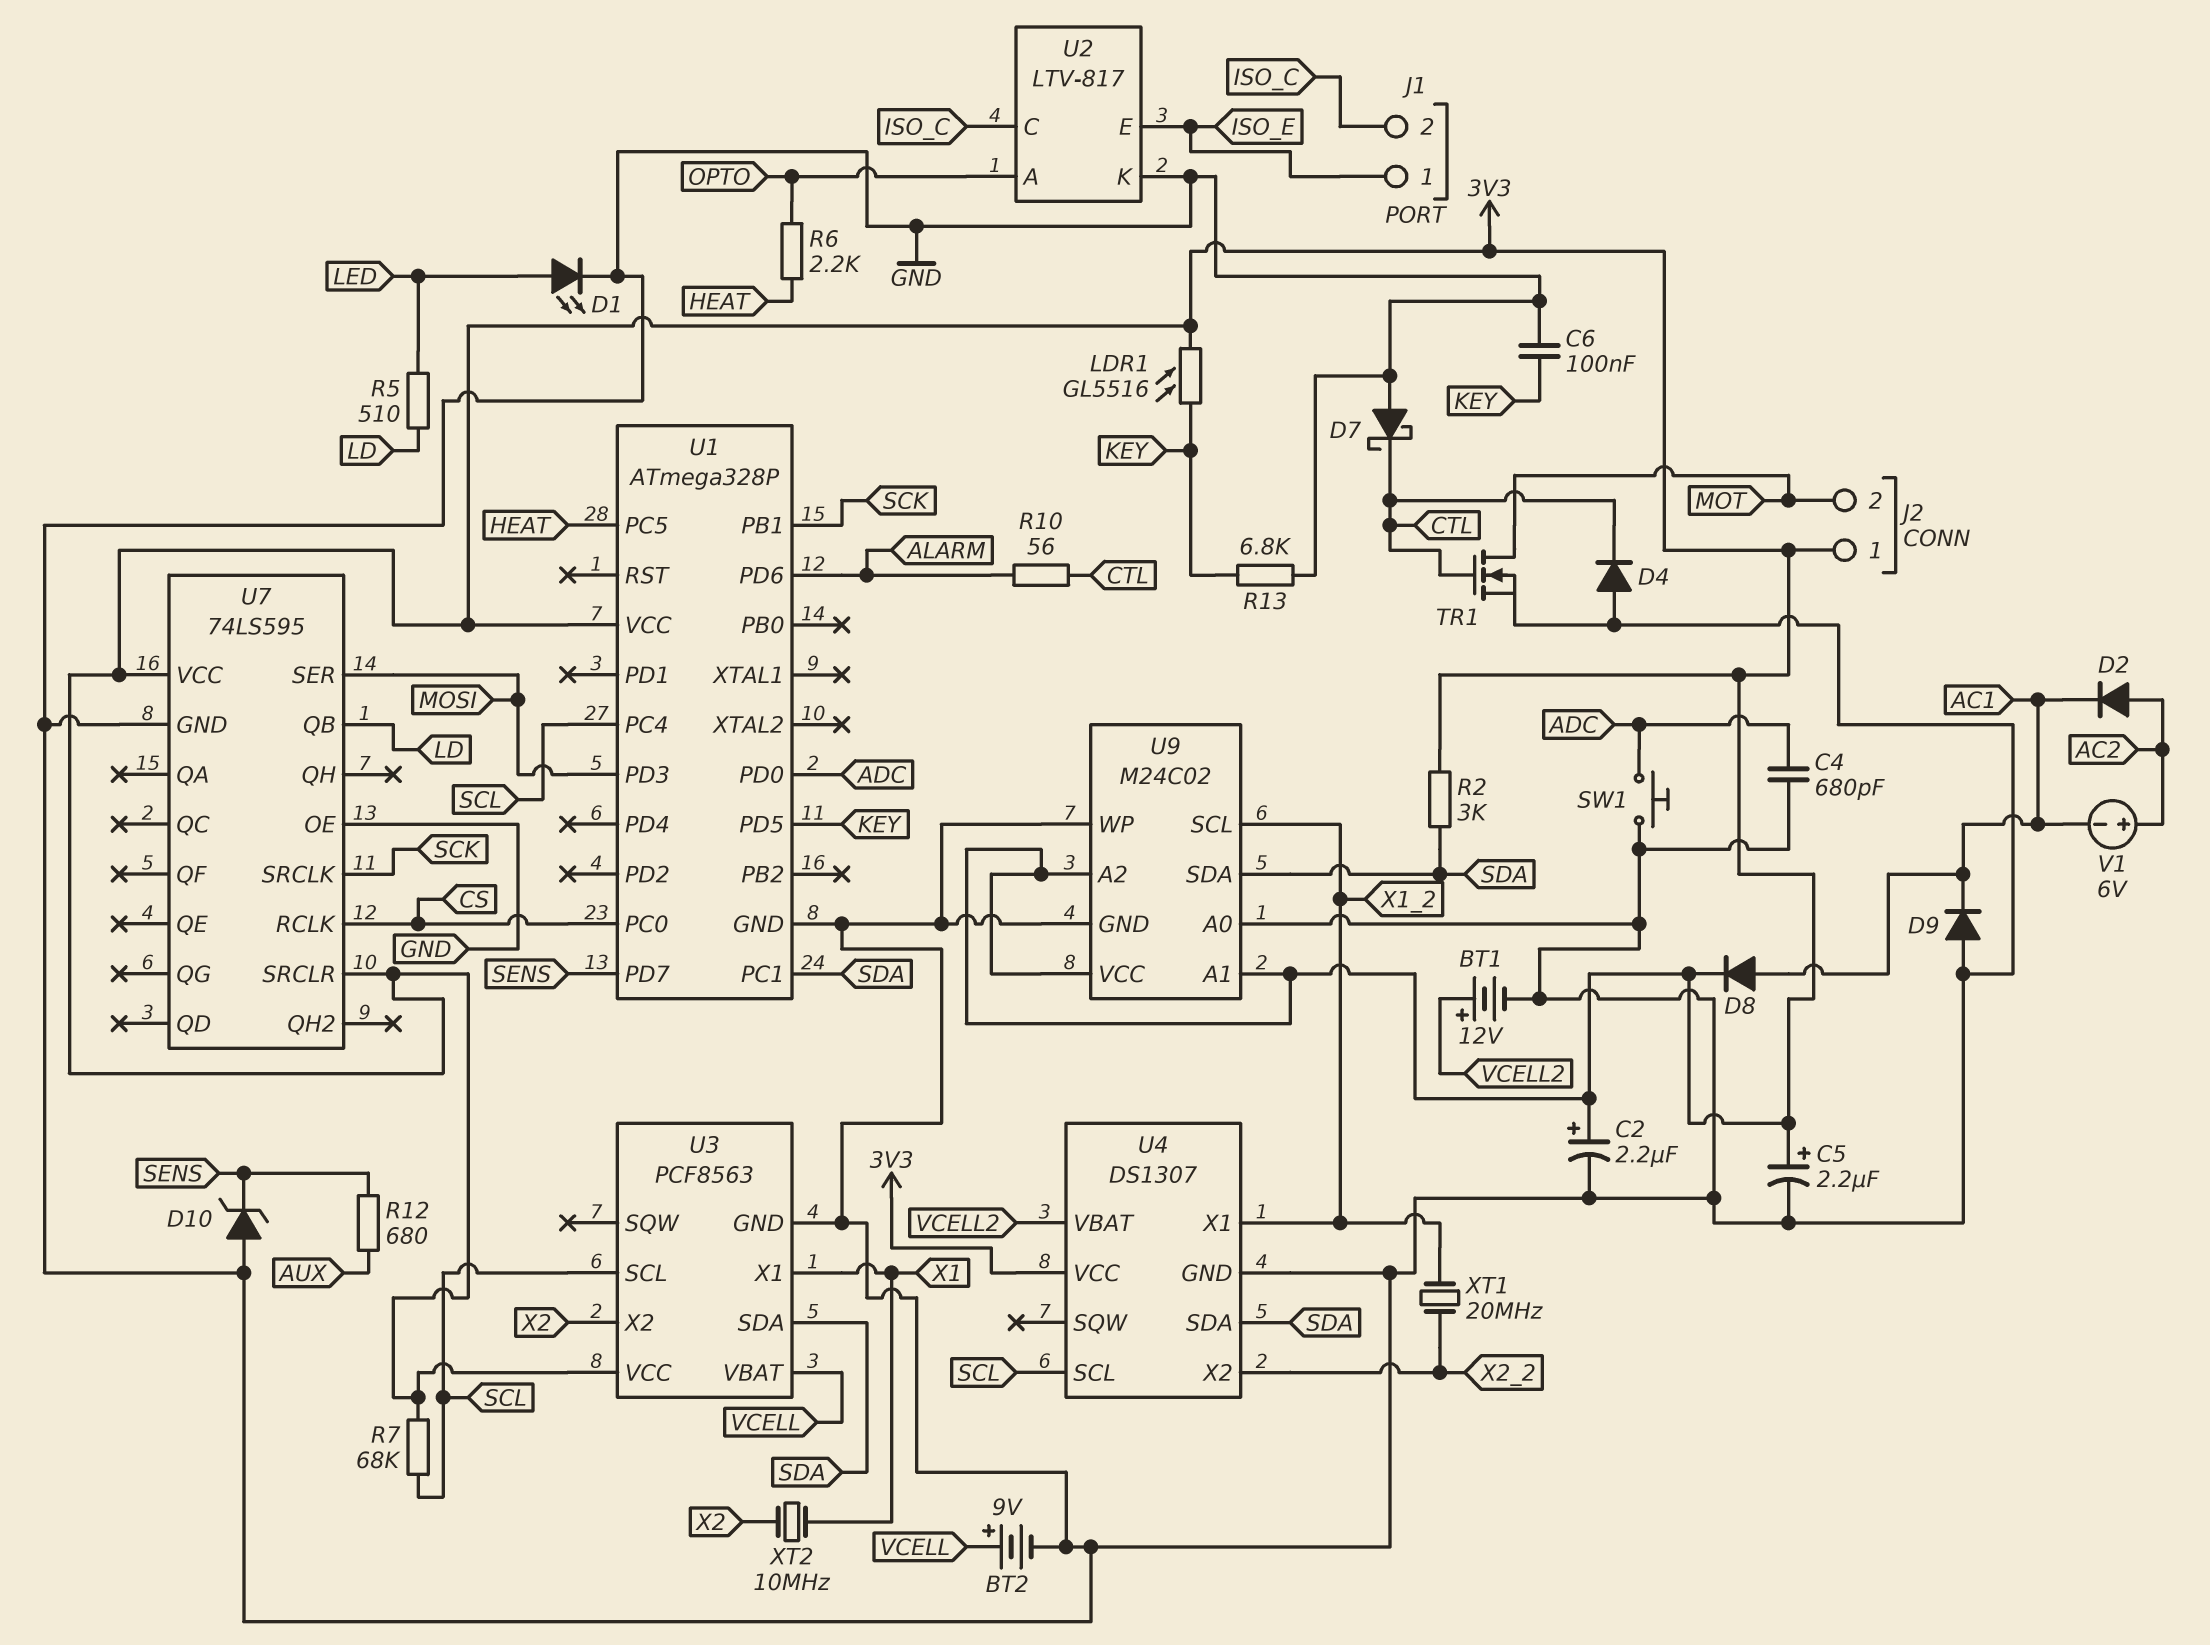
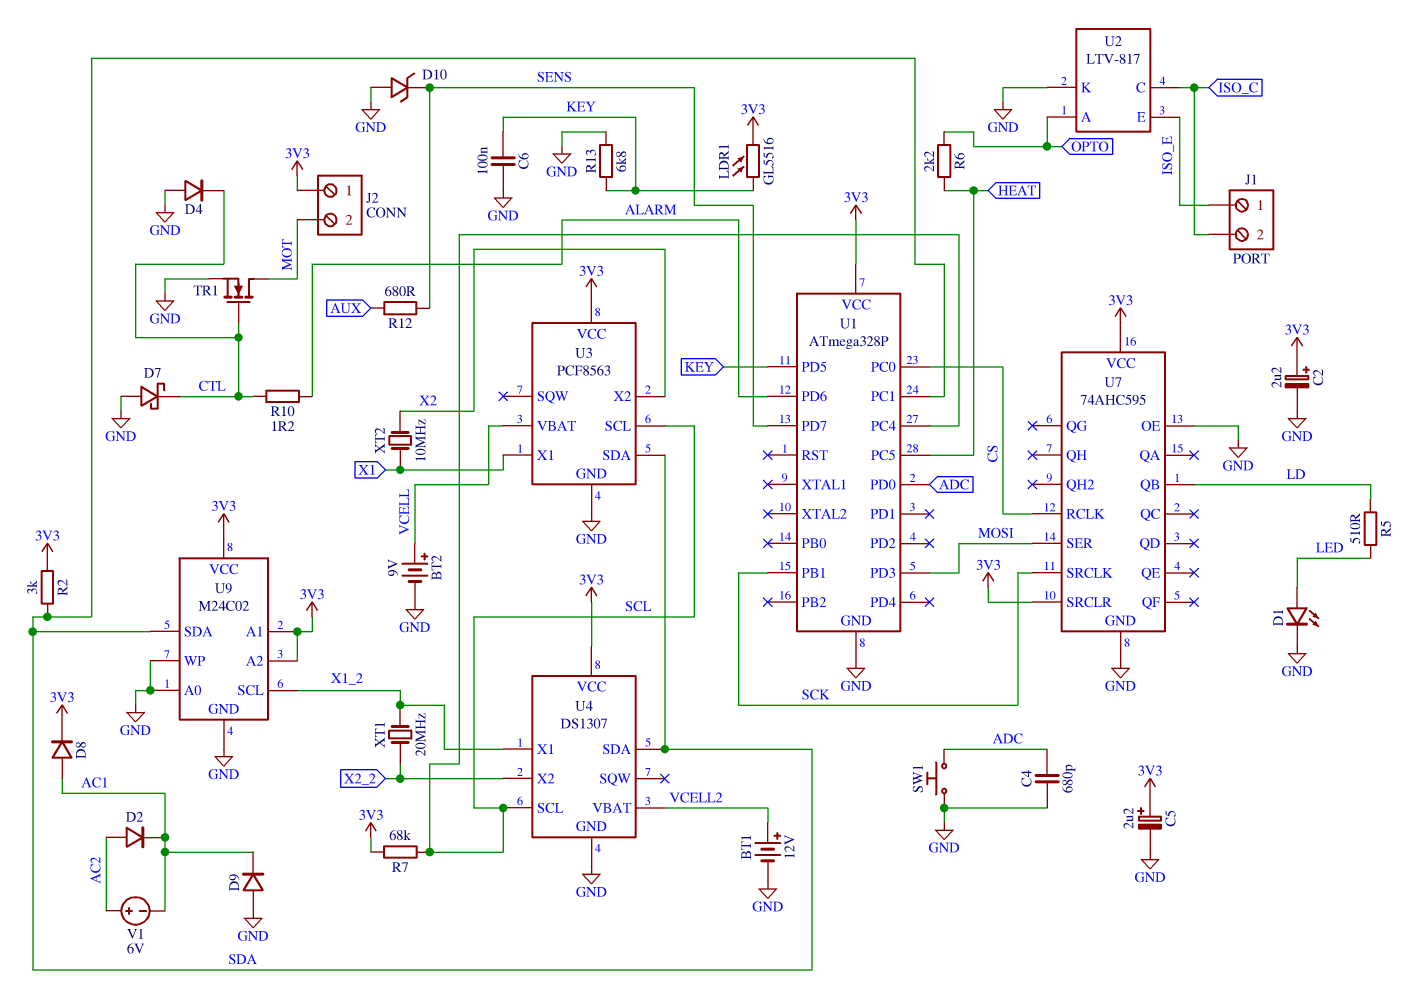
R10: 56 (ALARM, CTL) -> 1.2 (ALARM, CTL)
U7: 74LS595 -> 74AHC595

